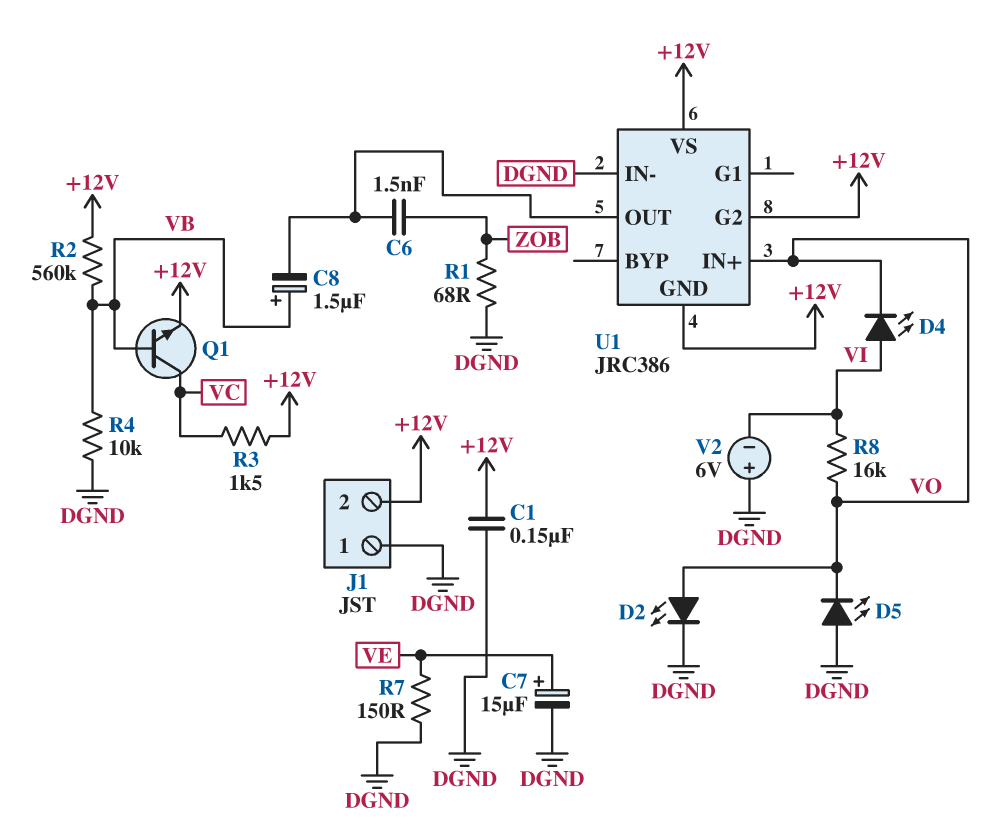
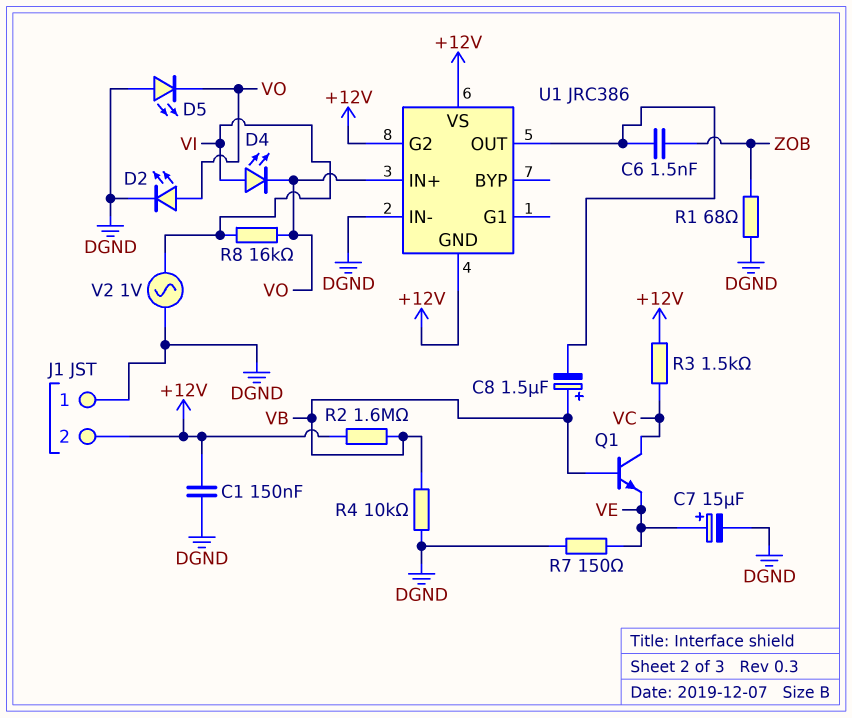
Q1: NPN (B VB, C VC, E +12V) -> NPN (B VB, C VC, E VE)
R2: 560k (+12V, VB) -> 1.6M (+12V, VB)
V2: 6V (plus DGND, minus VI) -> AC 1V (DGND, VI)

